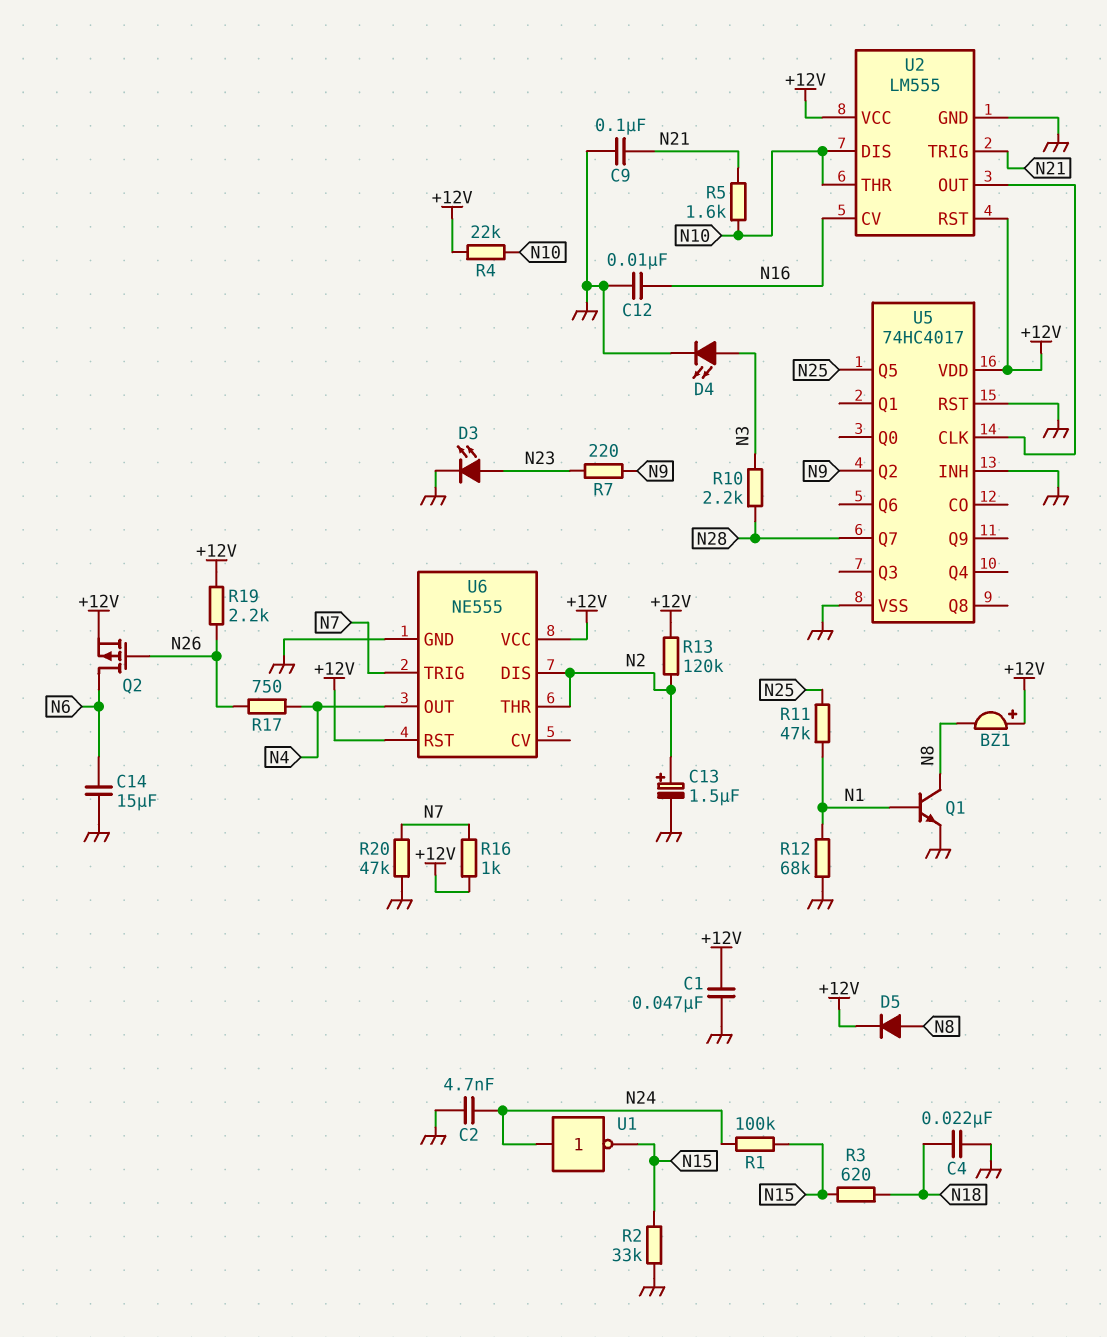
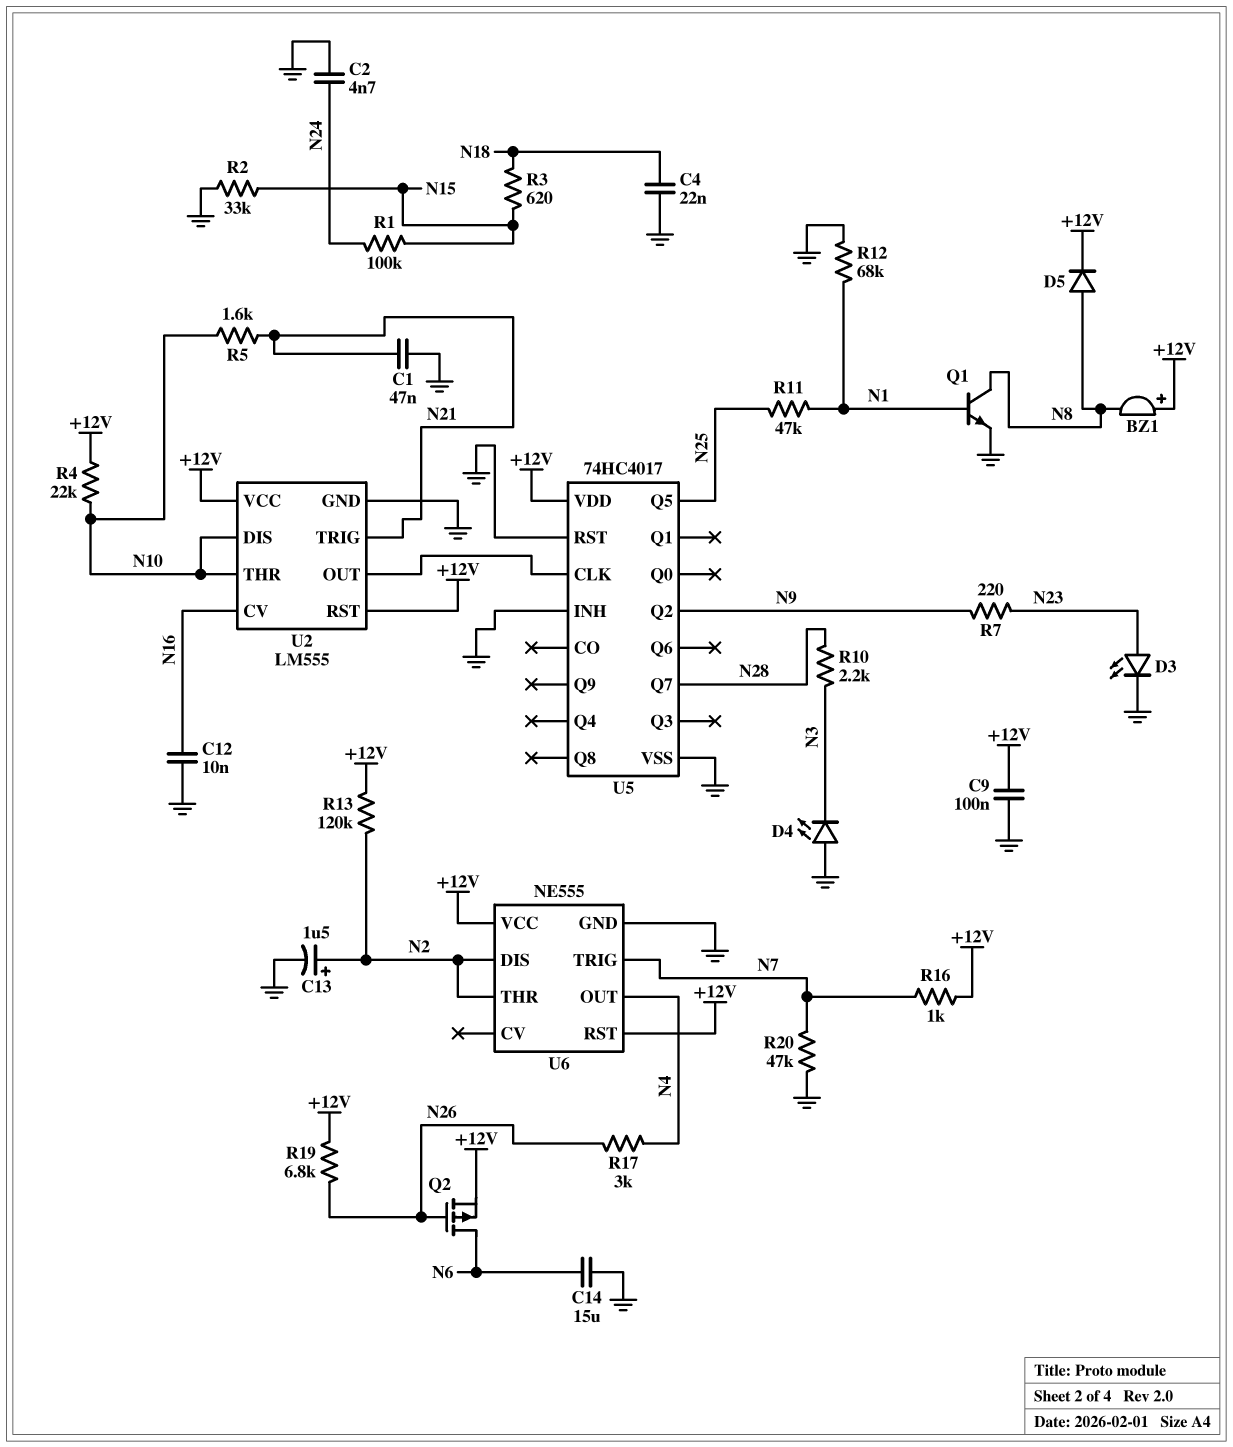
C1: 47nF (+12V, GND) -> 47nF (GND, N21)
C9: 100nF (GND, N21) -> 100nF (+12V, GND)
D4: LED (A N3, K GND) -> LED (A GND, K N3)
R17: 750 (N4, N26) -> 3k (N4, N26)
R19: 2.2k (+12V, N26) -> 6.8k (+12V, N26)
U1: NOT (in N24, out N15) -> none

